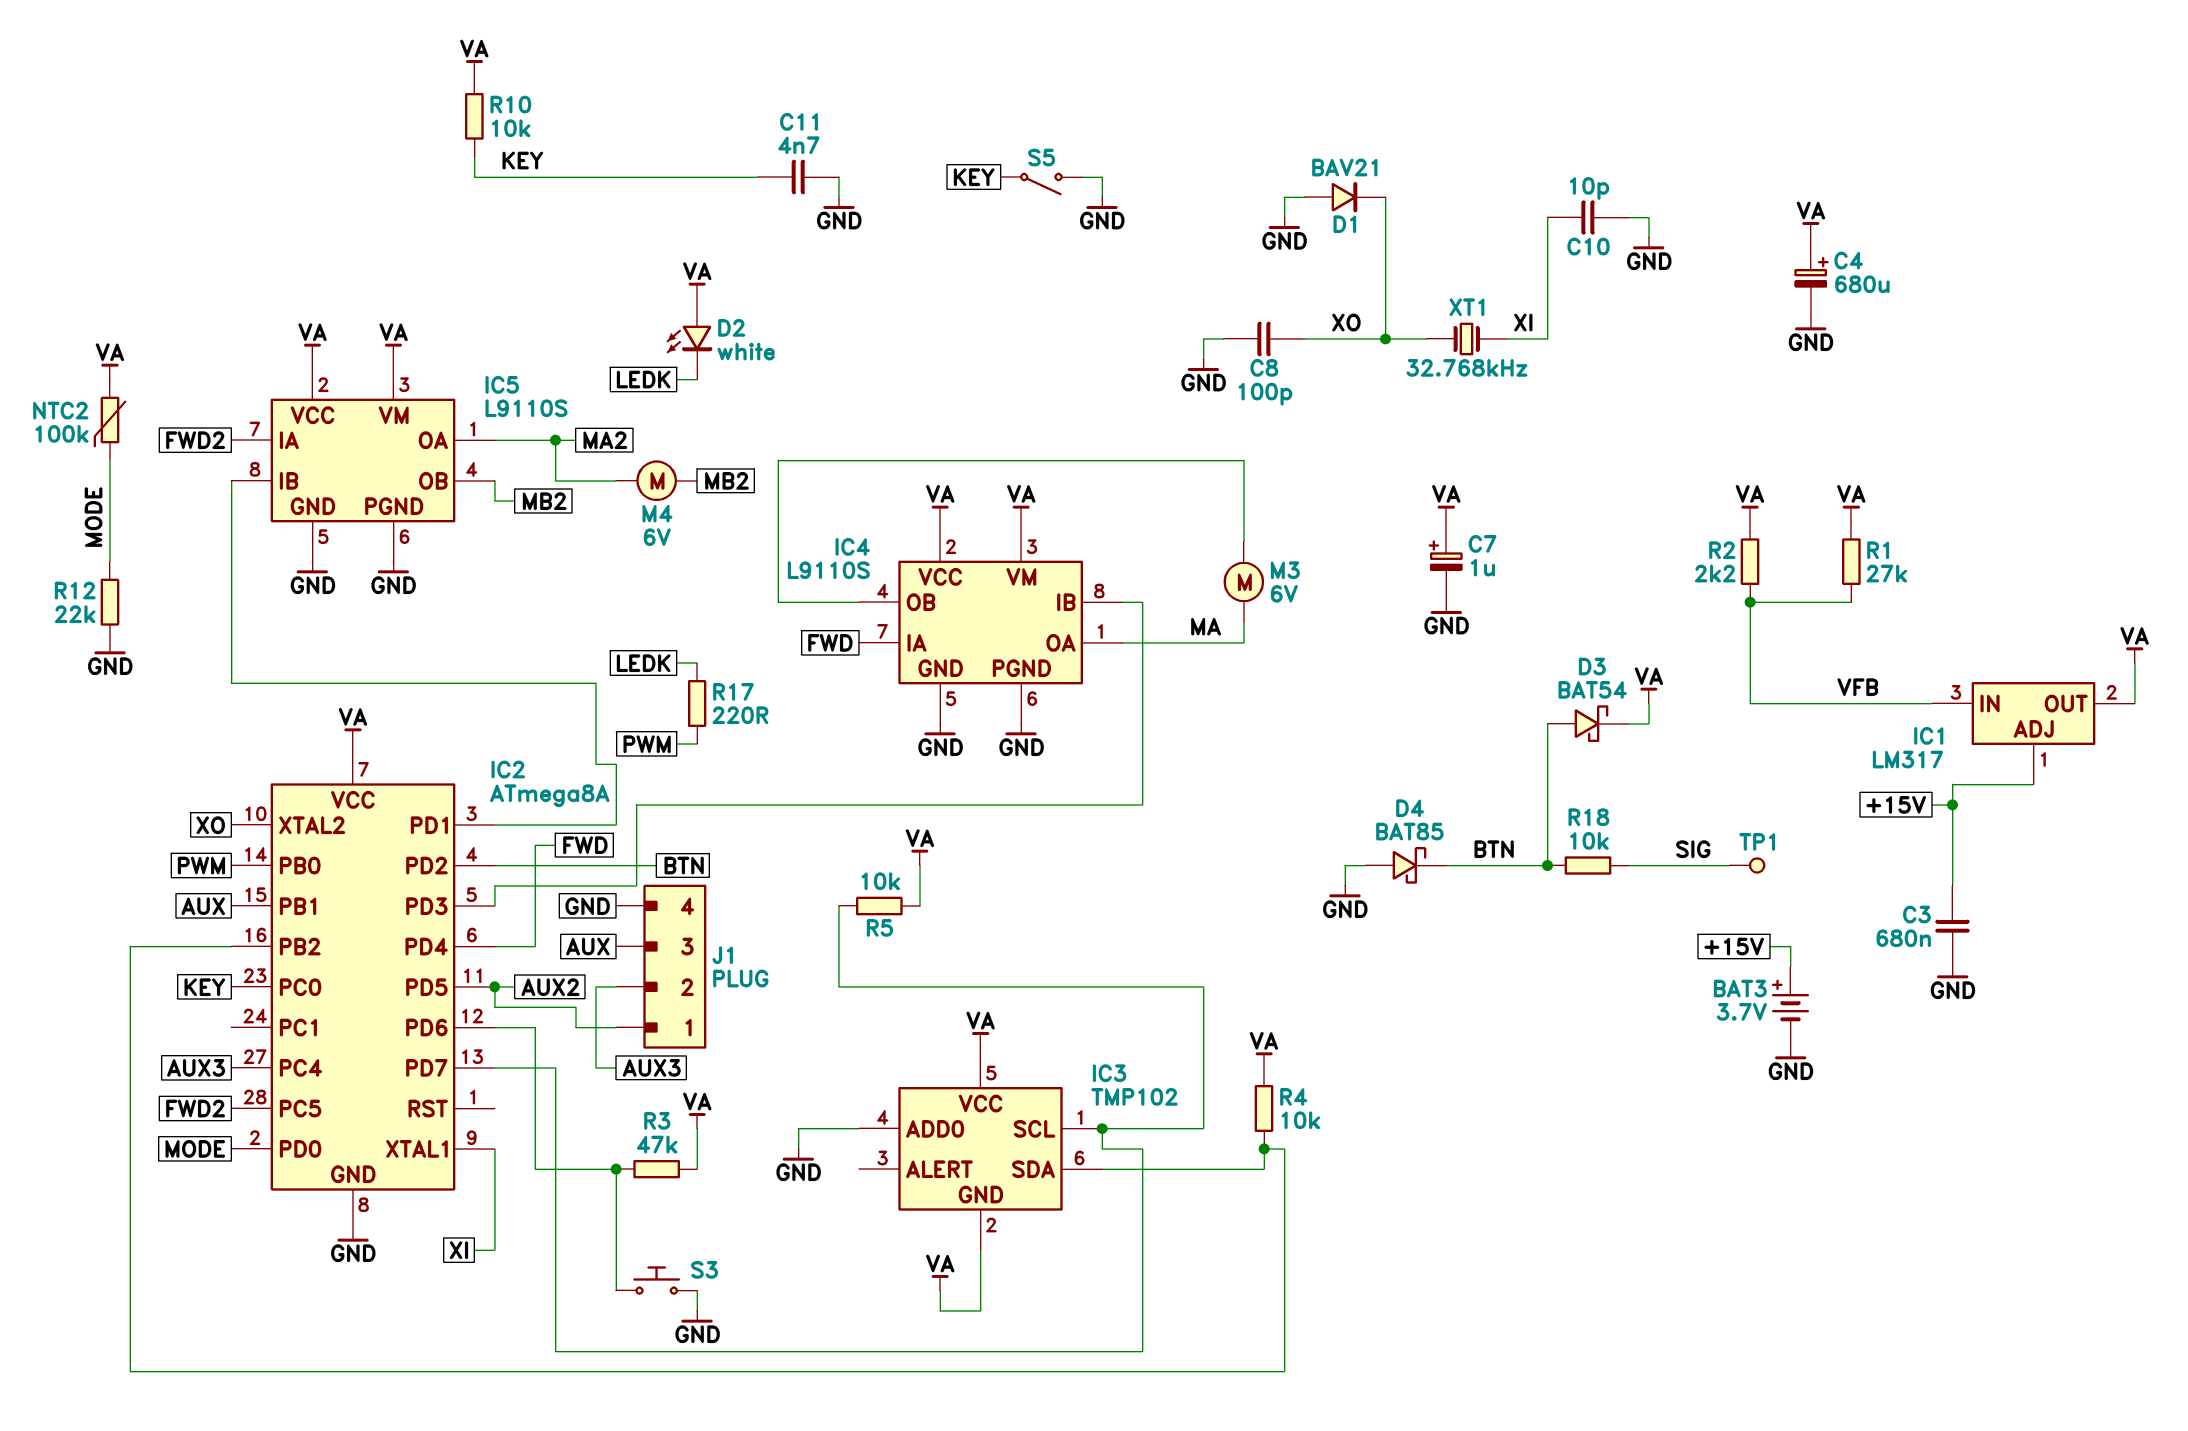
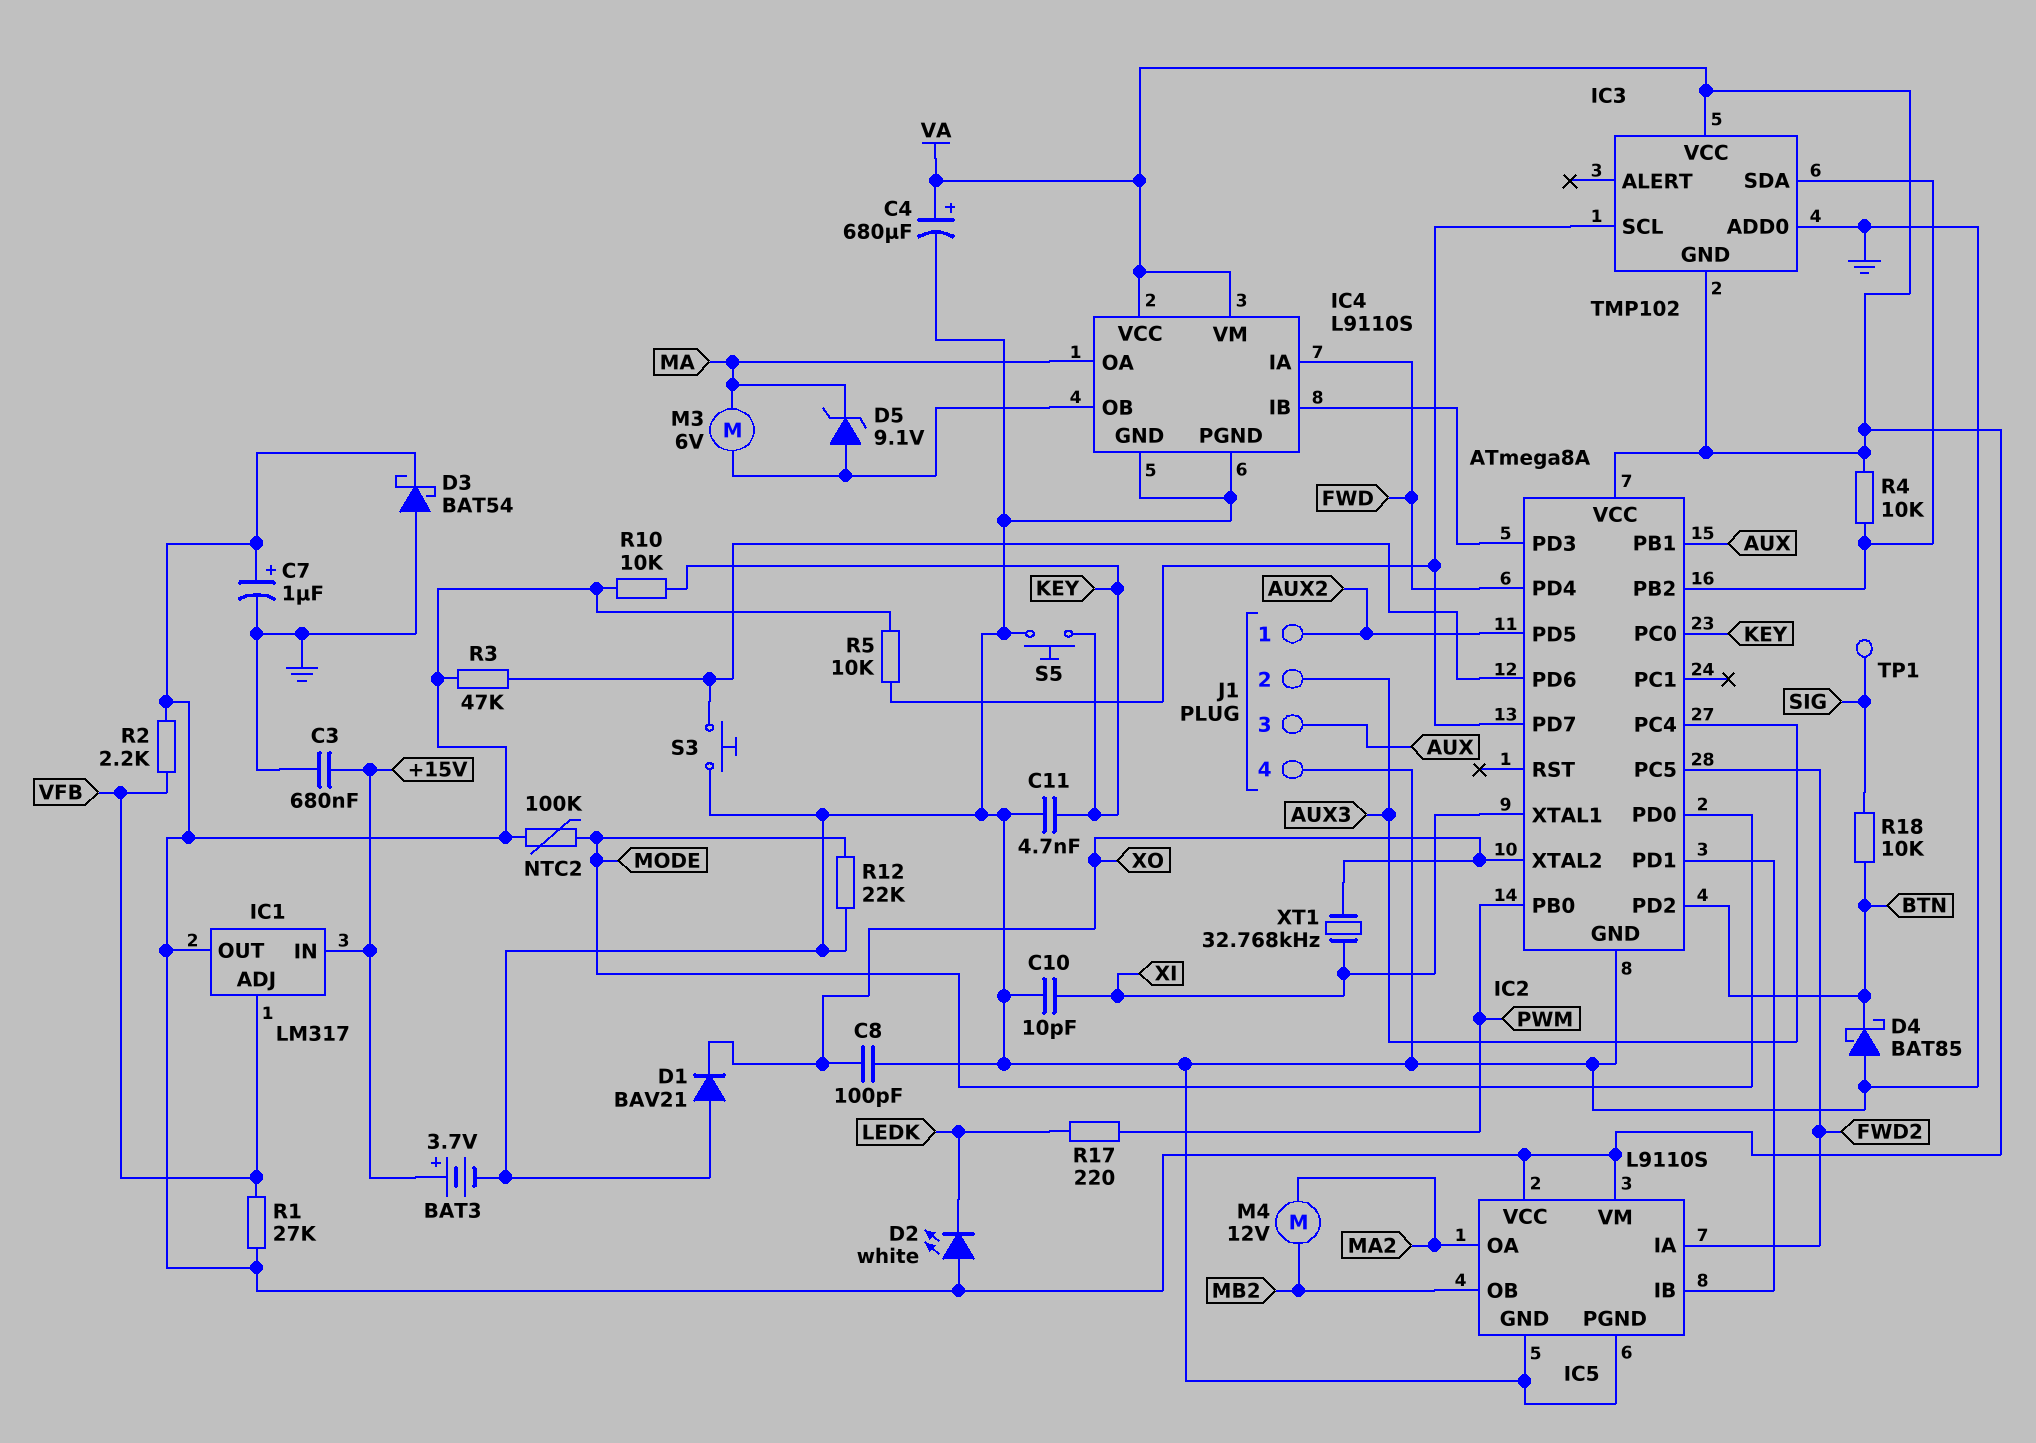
D3: schottky BAT54 (A BTN, K VA) -> schottky BAT54 (A GND, K VA)
D5: none -> zener 9.1V (A IC4/OB, K MA)
IC1 pin ADJ: +15V -> VFB
IC1 pin IN: VFB -> +15V
M4: motor 6V (MA2, MB2) -> motor 12V (MA2, MB2)
S5: switch (GND, KEY) -> button (GND, KEY)

